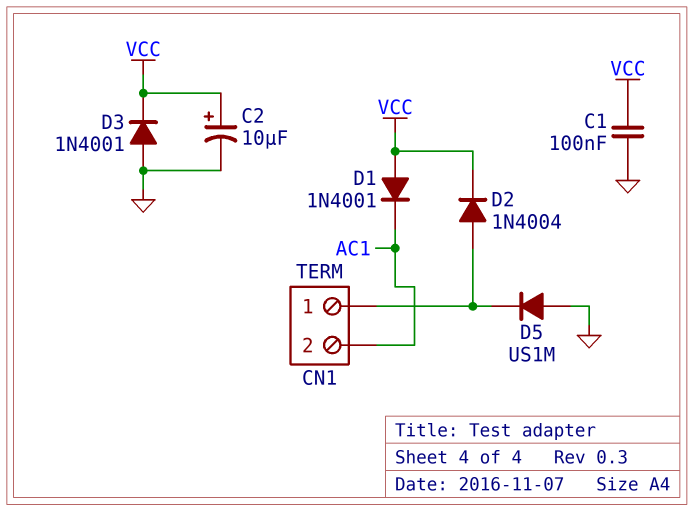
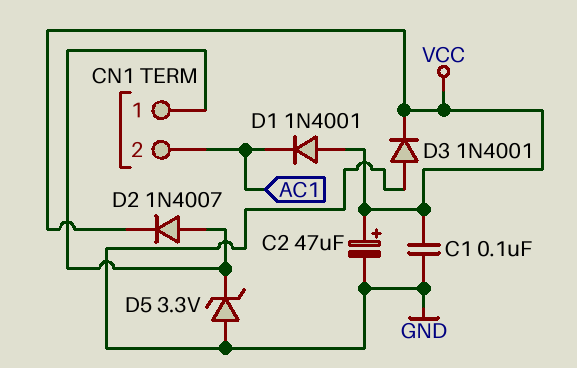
C2: 10uF (plus VCC, minus GND) -> 47uF (plus VCC, minus GND)
D2: diode 1N4004 (A CN1/1, K VCC) -> diode 1N4007 (A CN1/1, K VCC)
D5: diode US1M (A GND, K CN1/1) -> zener 3.3V (A GND, K CN1/1)

